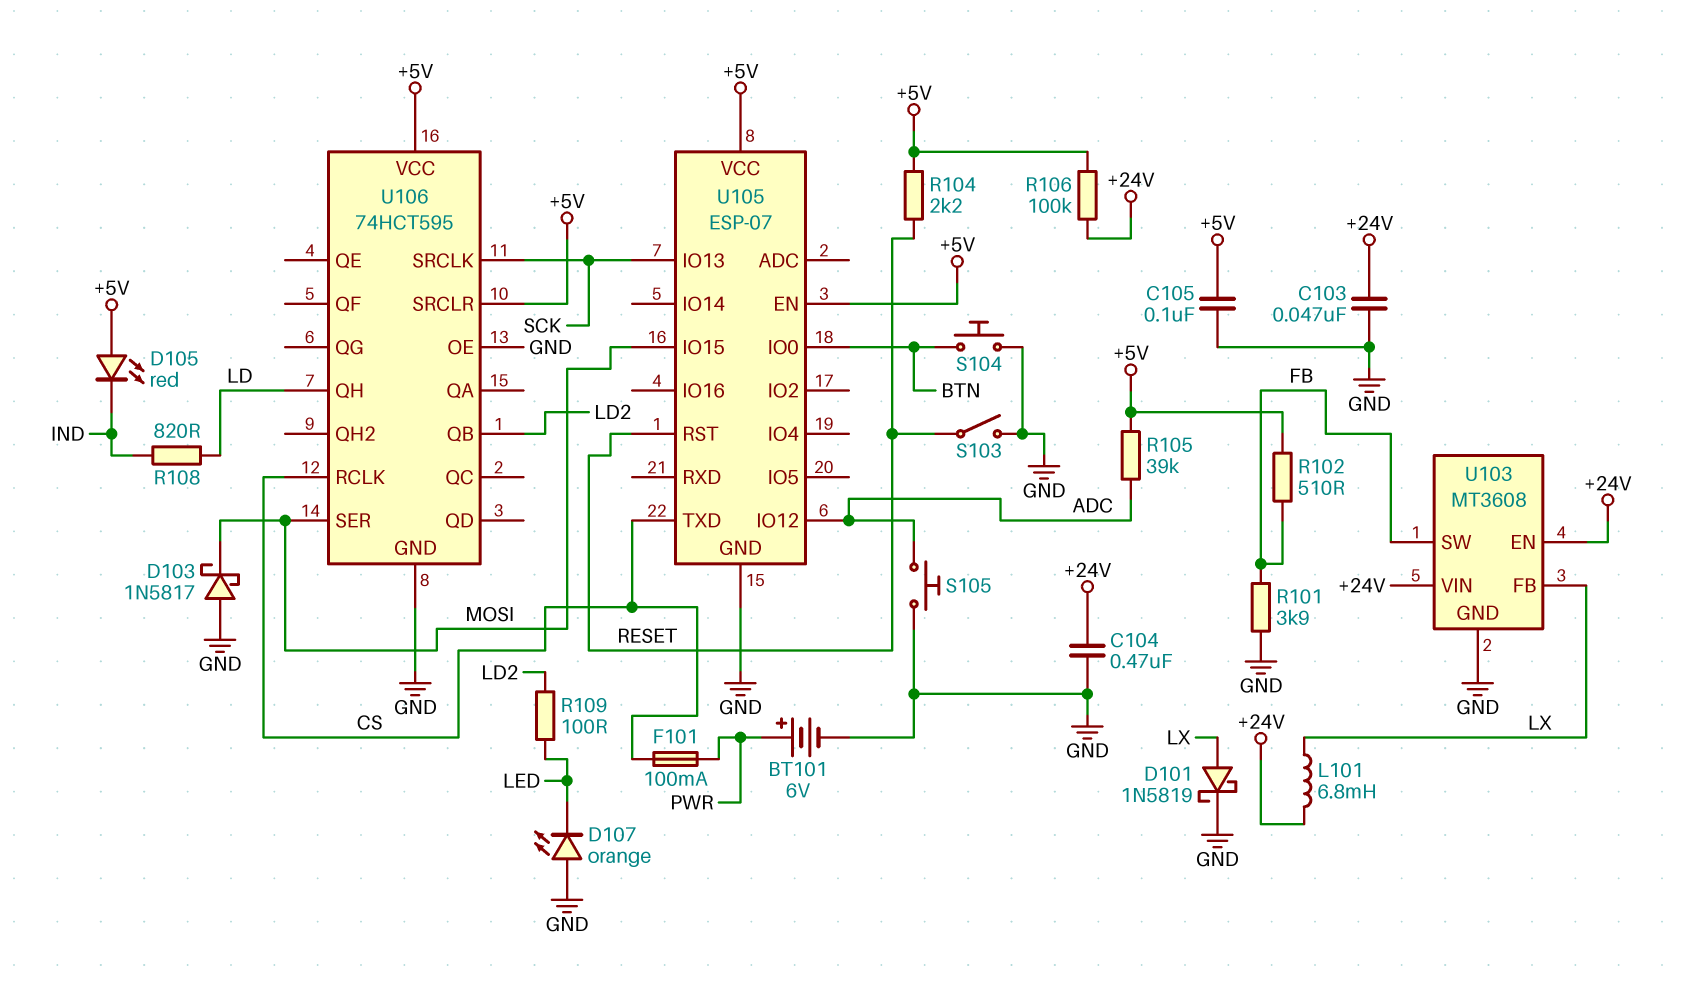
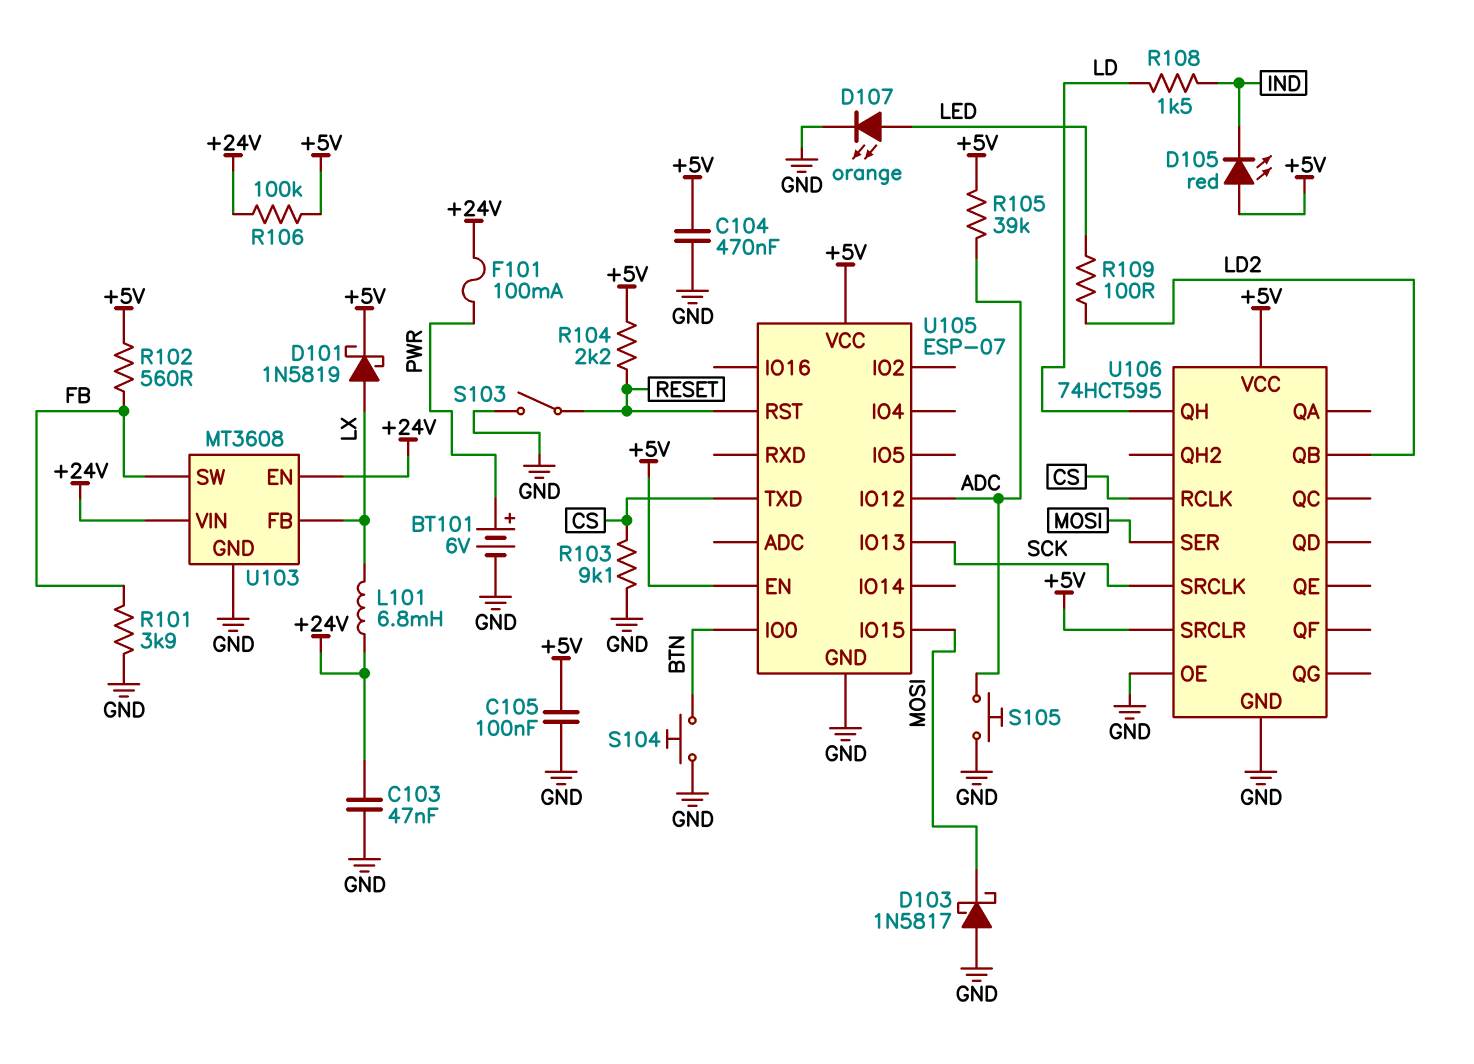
C104: 470nF (+24V, GND) -> 470nF (+5V, GND)
D101: schottky 1N5819 (A LX, K GND) -> schottky 1N5819 (A LX, K +5V)
D107: LED orange (A GND, K LED) -> LED orange (A LED, K GND)
F101: 100mA (CS, PWR) -> 100mA (+24V, PWR)
R102: 510 (+5V, FB) -> 560 (+5V, FB)
R103: none -> 9.1k (CS, GND)
R108: 820 (IND, LD) -> 1.5k (IND, LD)

